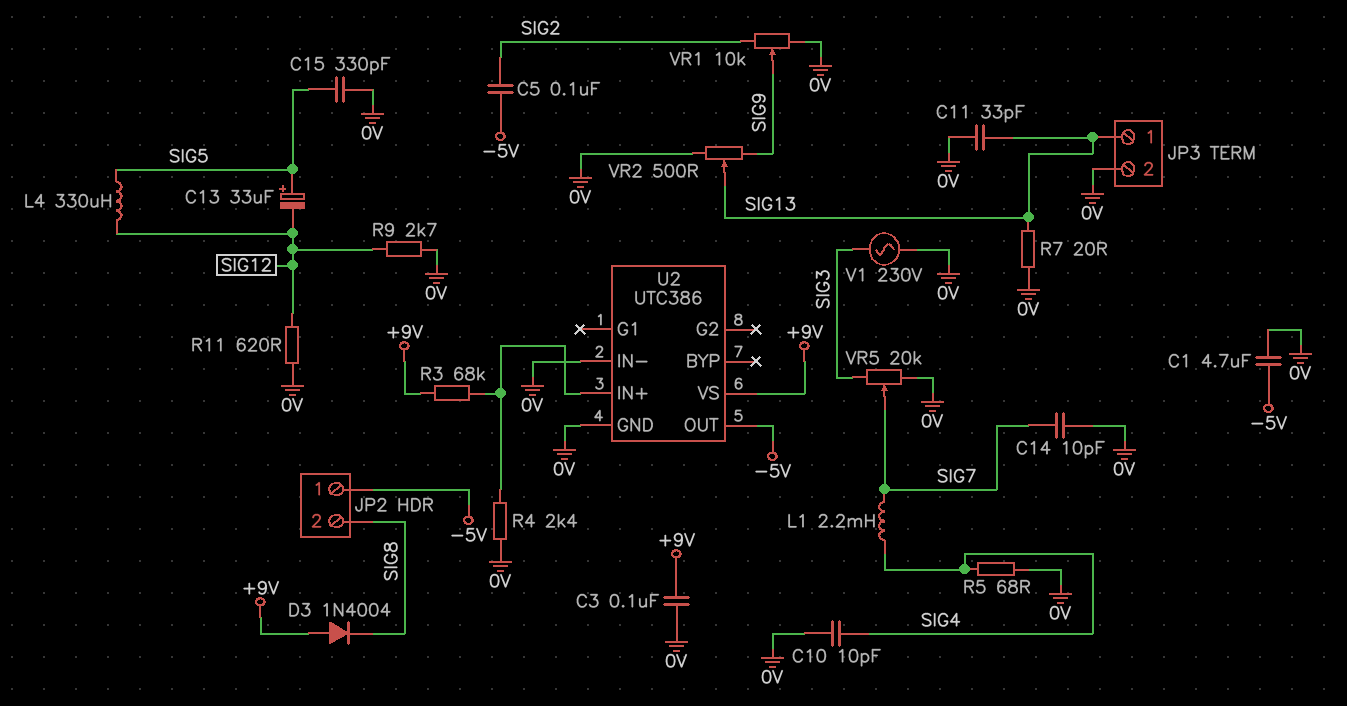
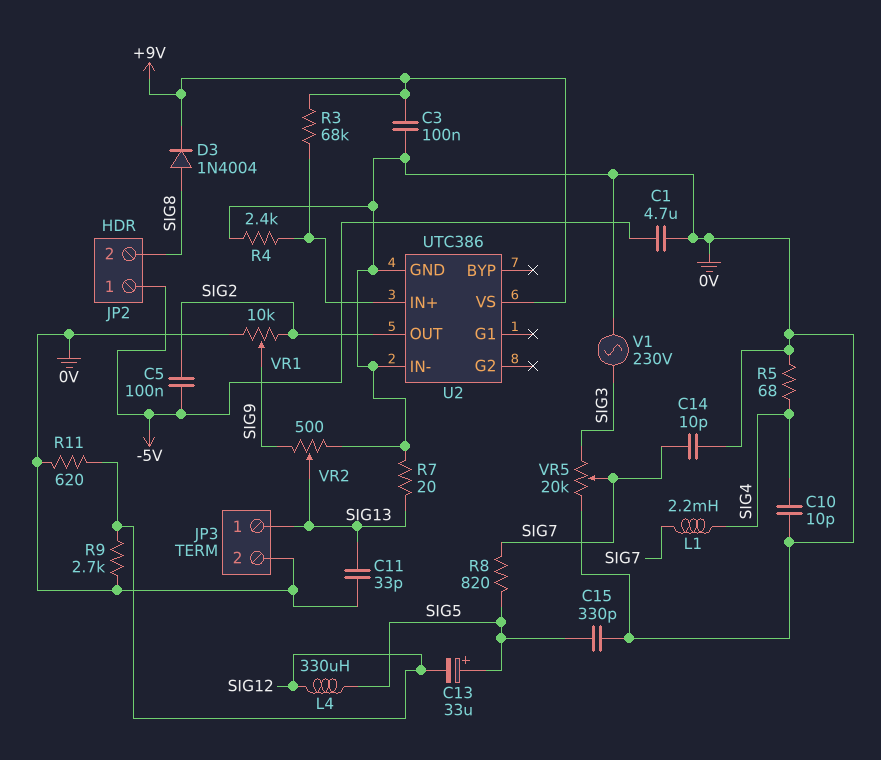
D3: diode 1N4004 (A +9V, K SIG8) -> diode 1N4004 (A SIG8, K +9V)
R8: none -> 820 (SIG5, SIG7)
U2 pin OUT: -5V -> SIG2

